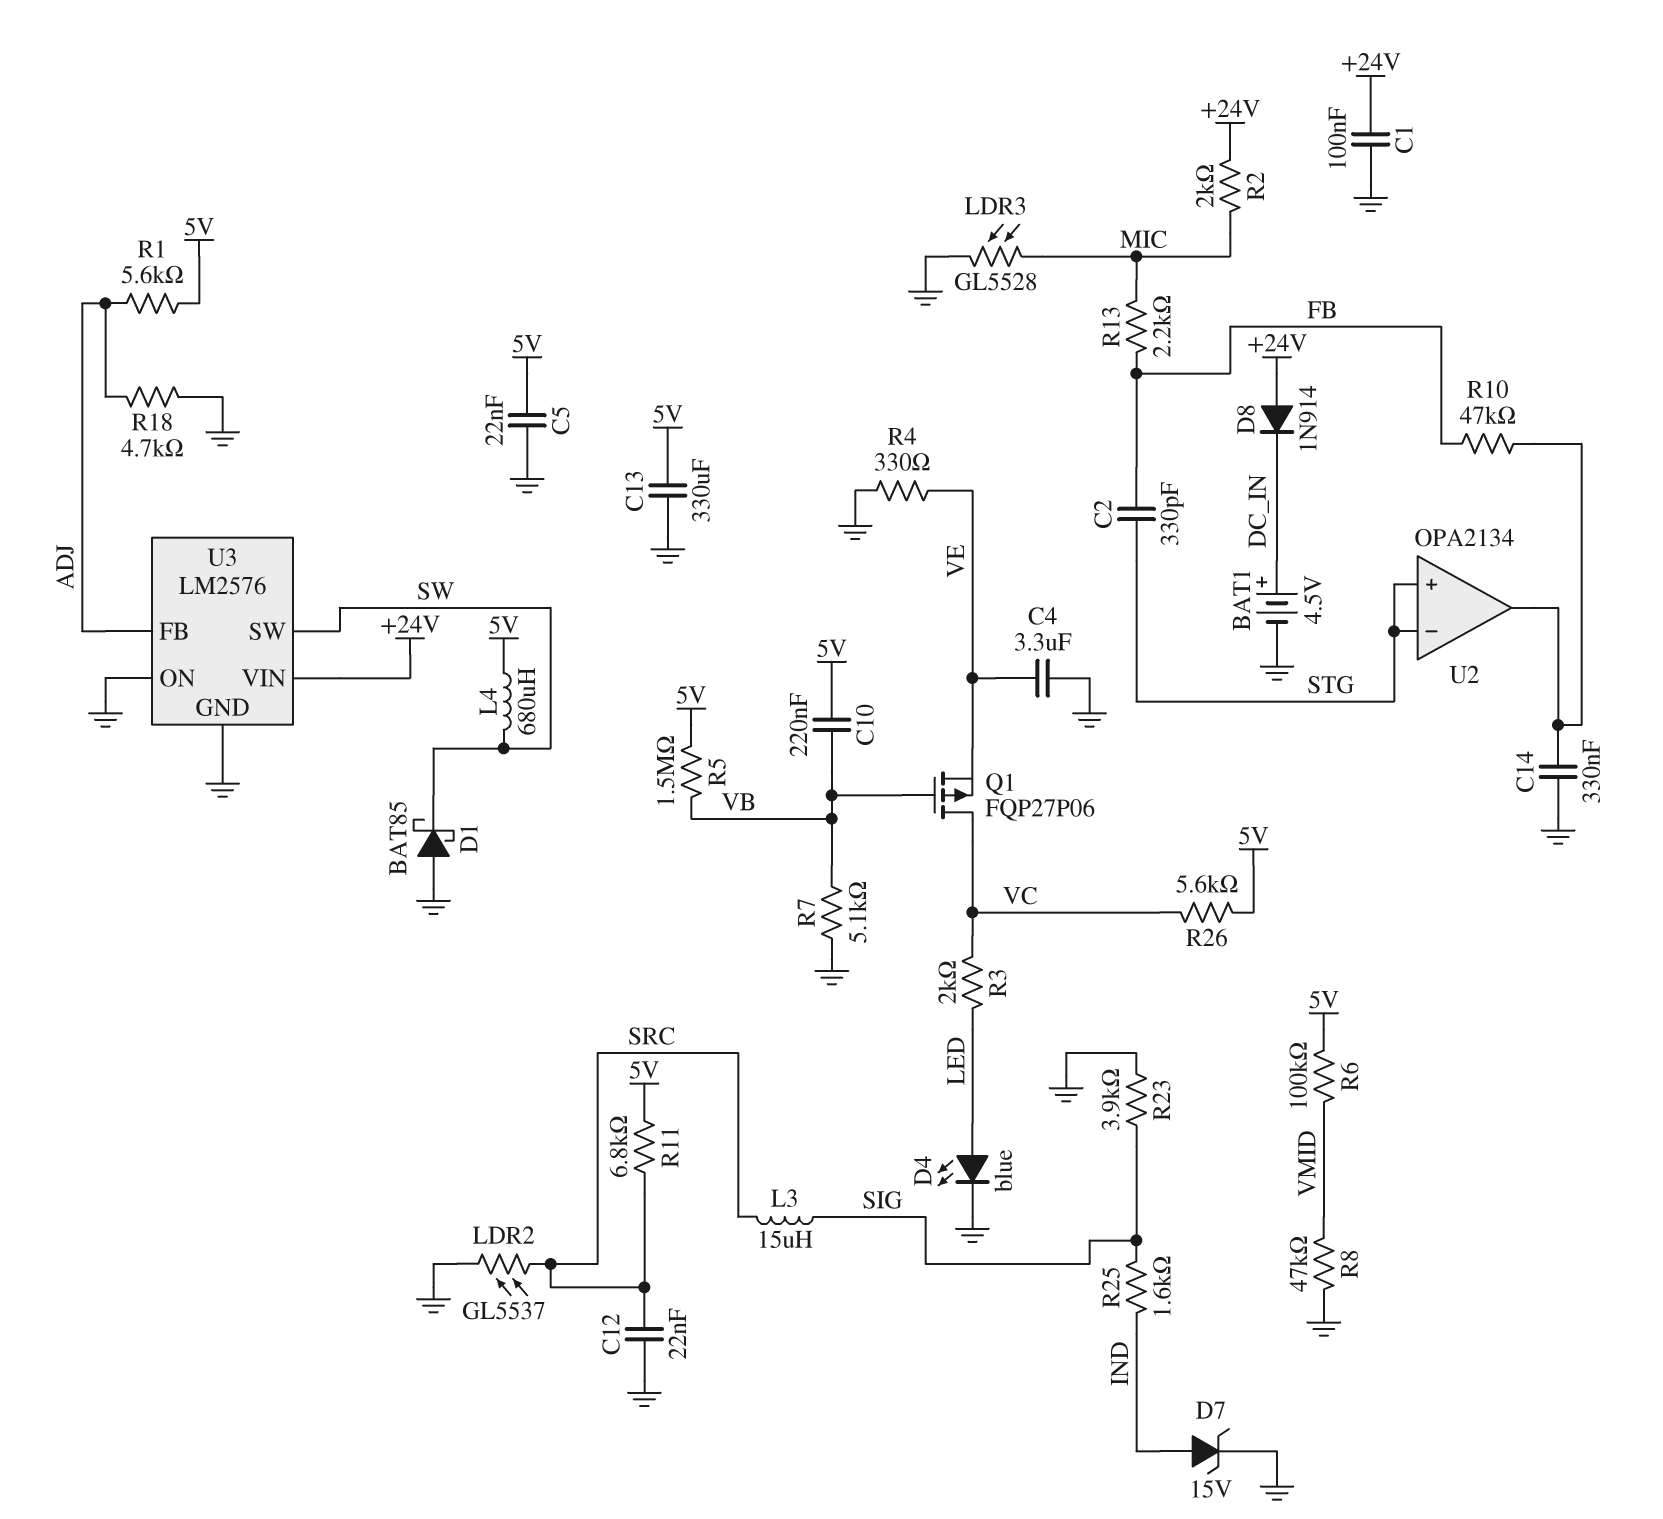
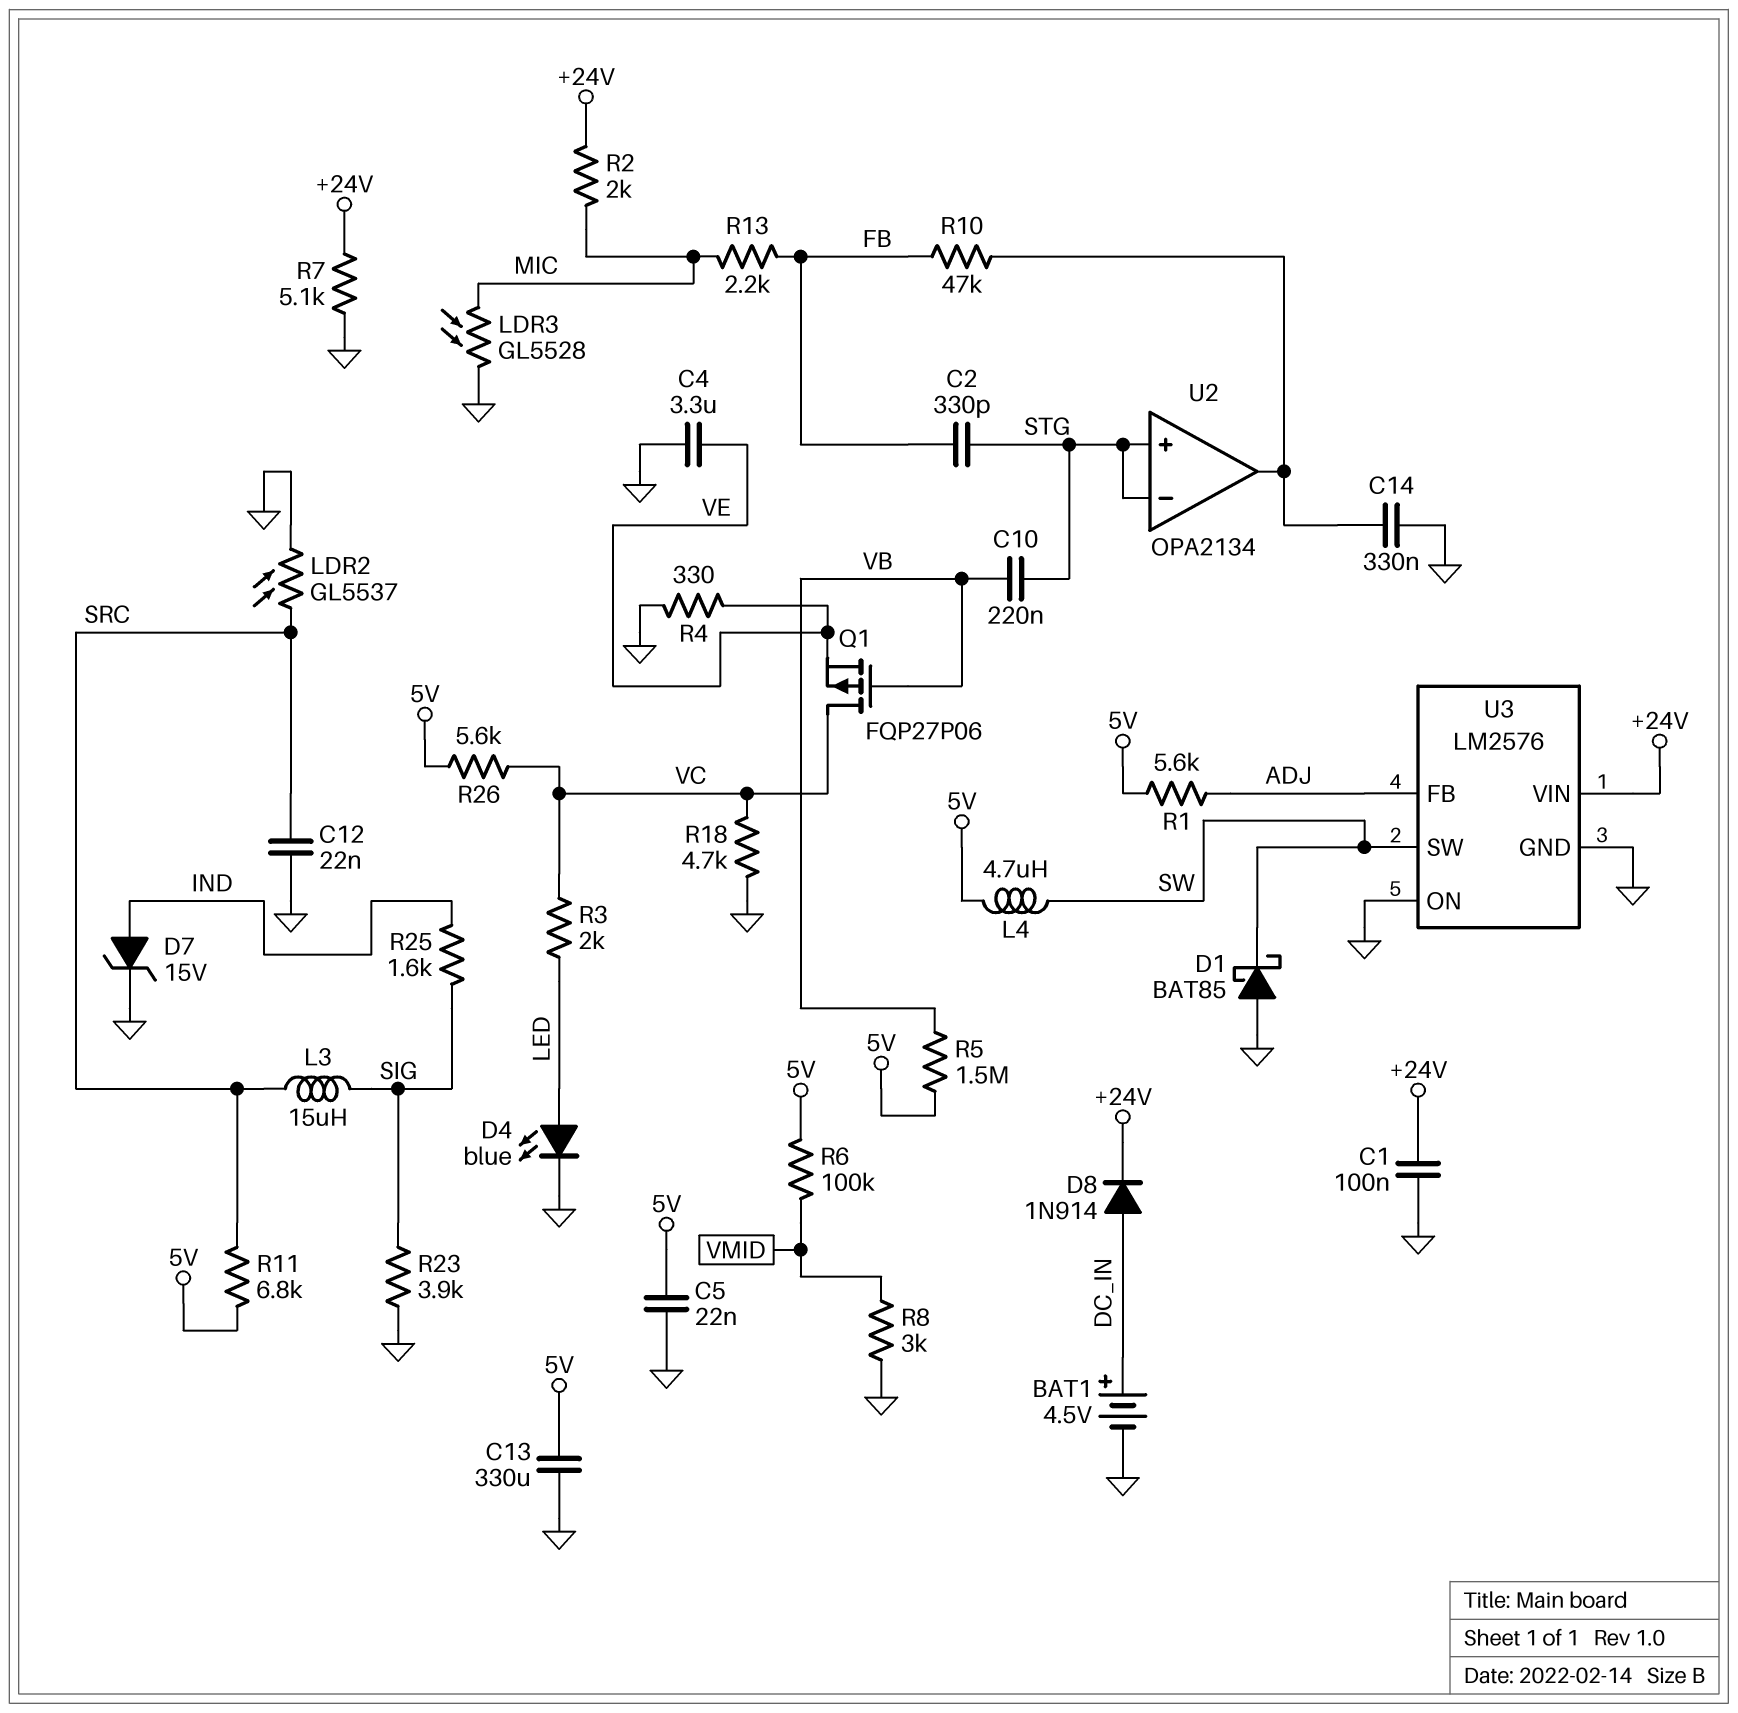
C10: 220nF (5V, VB) -> 220nF (STG, VB)
D8: diode 1N914 (A +24V, K DC_IN) -> diode 1N914 (A DC_IN, K +24V)
L4: 680uH (5V, SW) -> 4.7uH (5V, SW)
R7: 5.1k (GND, VB) -> 5.1k (+24V, GND)
R8: 47k (GND, VMID) -> 3k (GND, VMID)
R18: 4.7k (ADJ, GND) -> 4.7k (GND, VC)

